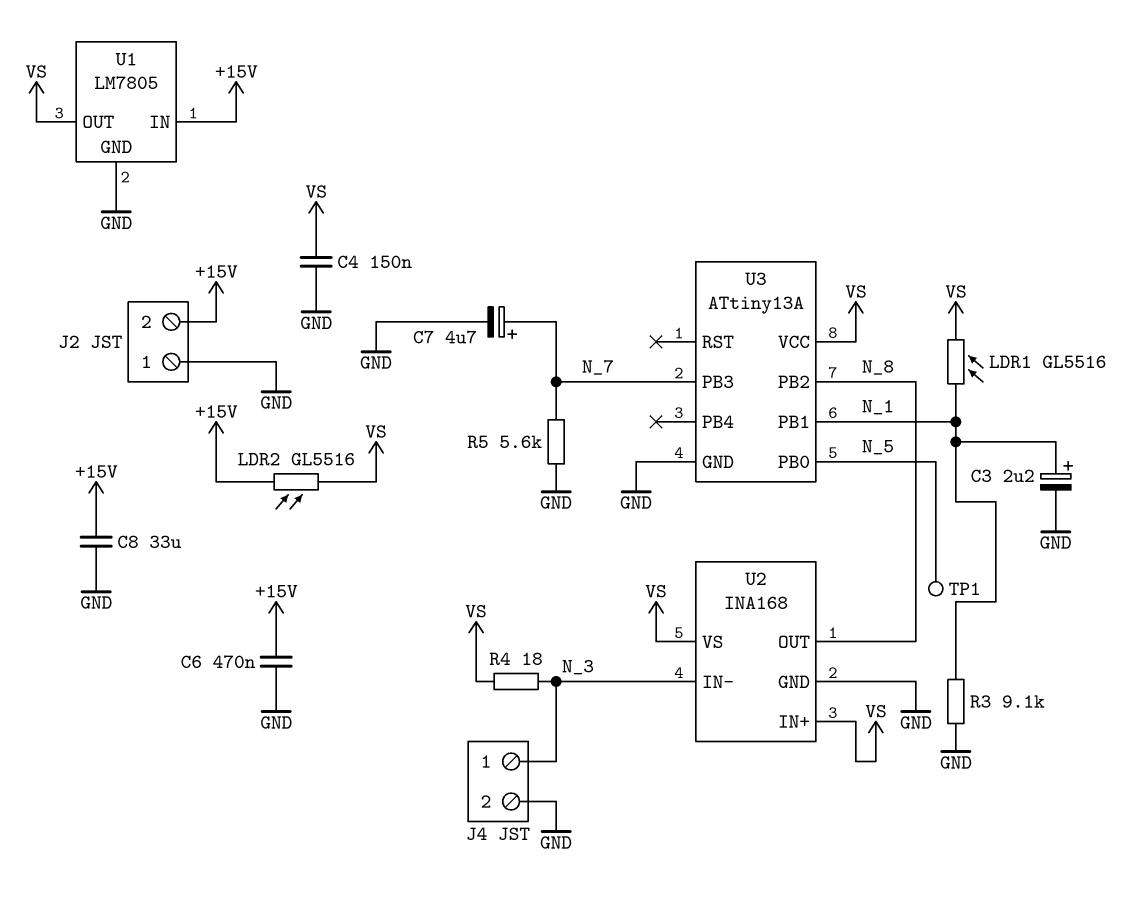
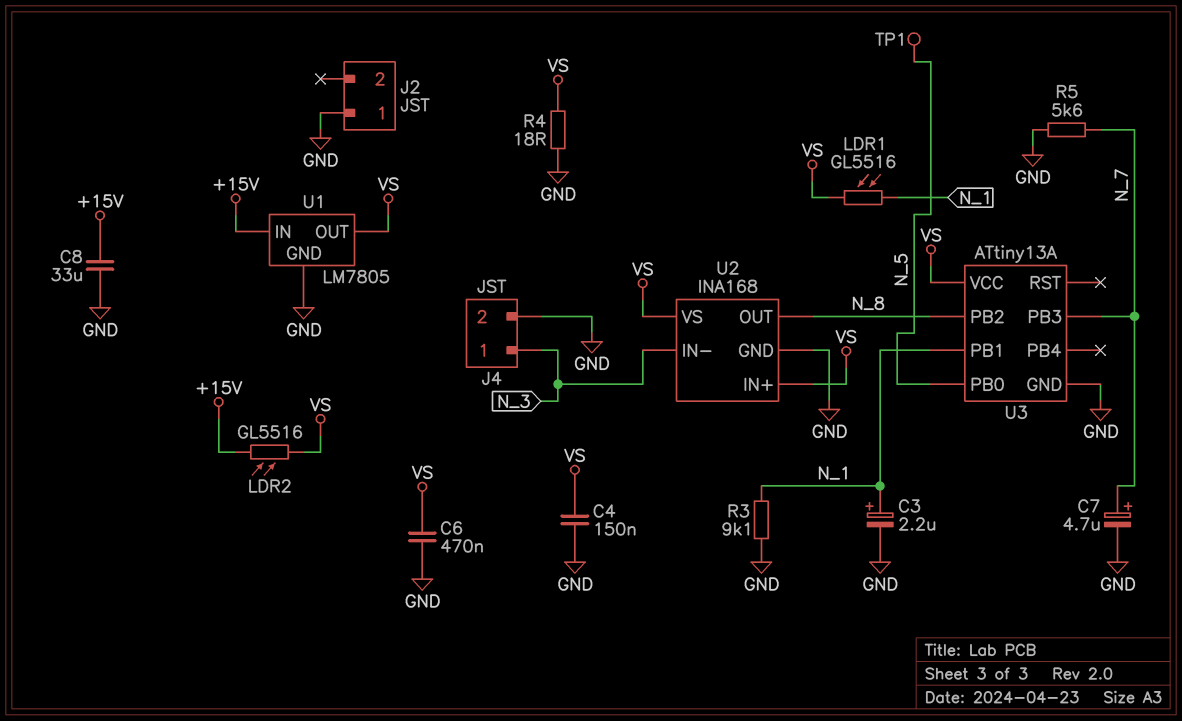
C6: 470nF (+15V, GND) -> 470nF (GND, VS)
J2 pin 2: +15V -> none
R4: 18 (N_3, VS) -> 18 (GND, VS)

